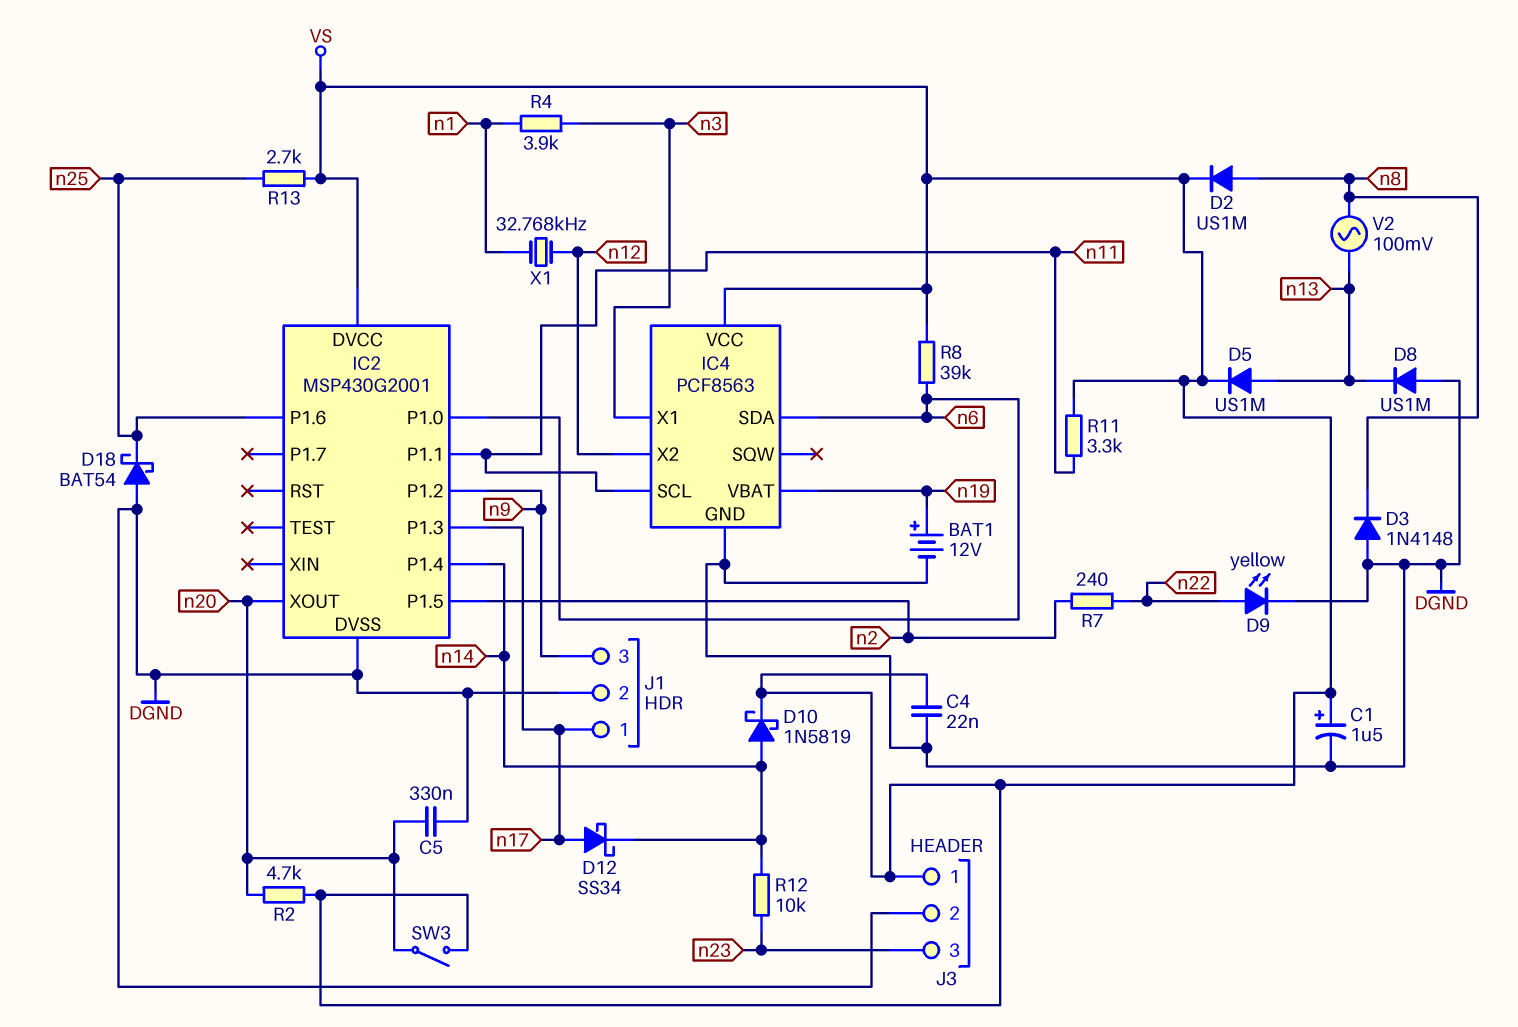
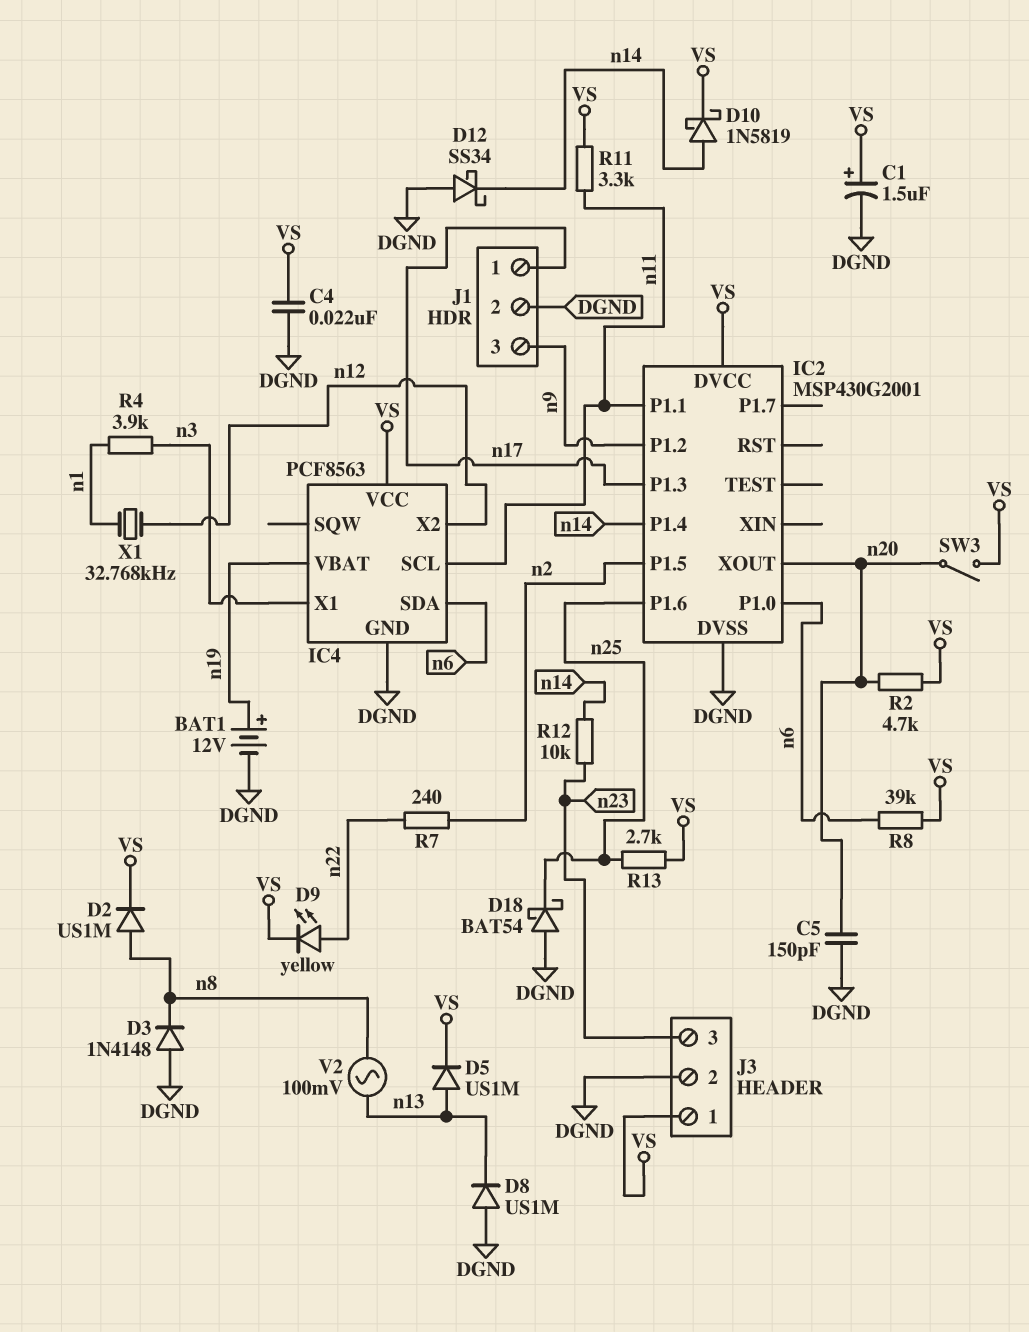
C5: 330nF (DGND, n20) -> 150pF (DGND, n20)
D9: LED yellow (A n22, K DGND) -> LED yellow (A n22, K VS)
D12: schottky SS34 (A n17, K n14) -> schottky SS34 (A DGND, K n14)

